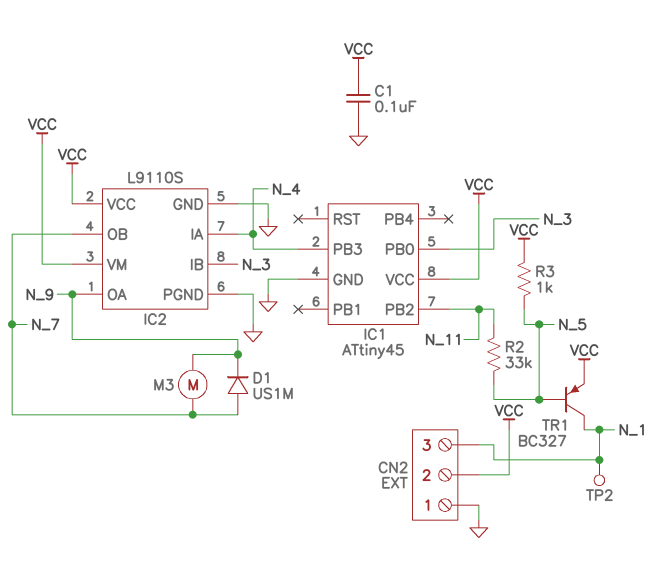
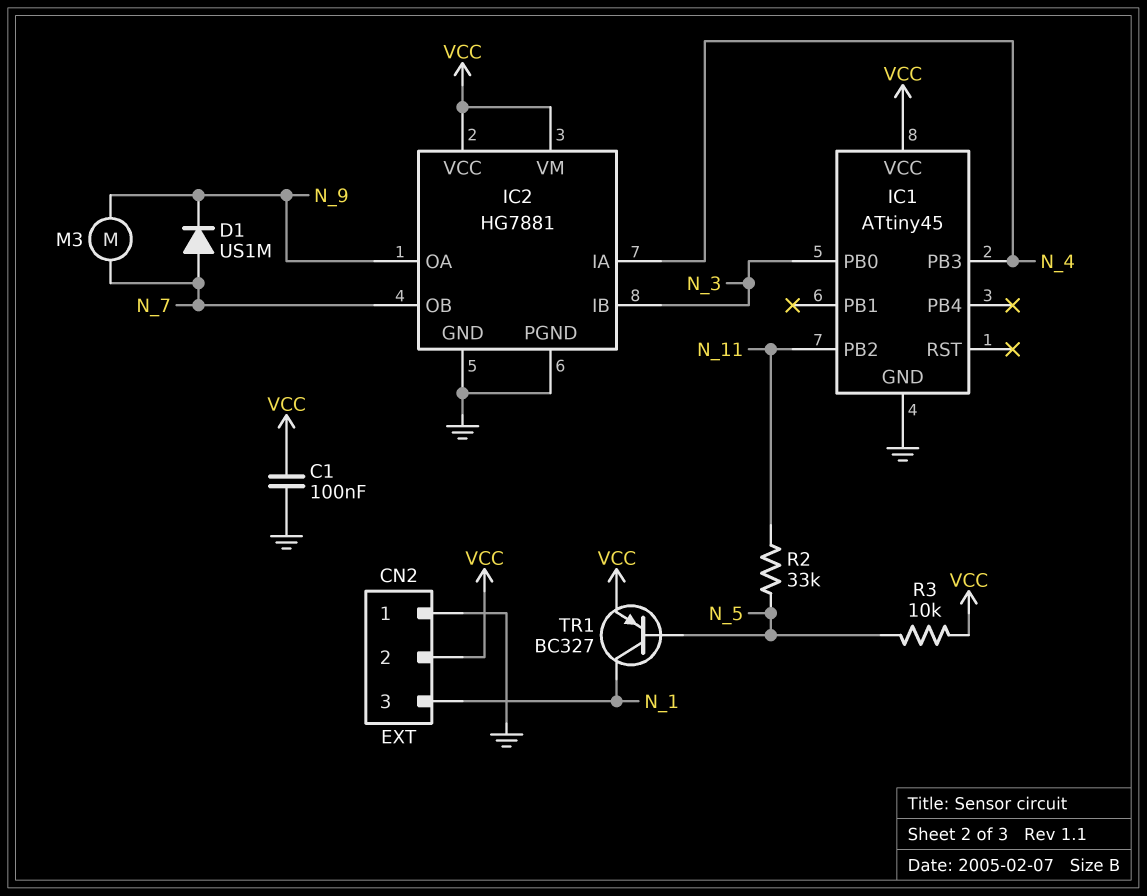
IC2: L9110S -> HG7881
R3: 1k (N_5, VCC) -> 10k (N_5, VCC)
TP2: test point (N_1) -> none

